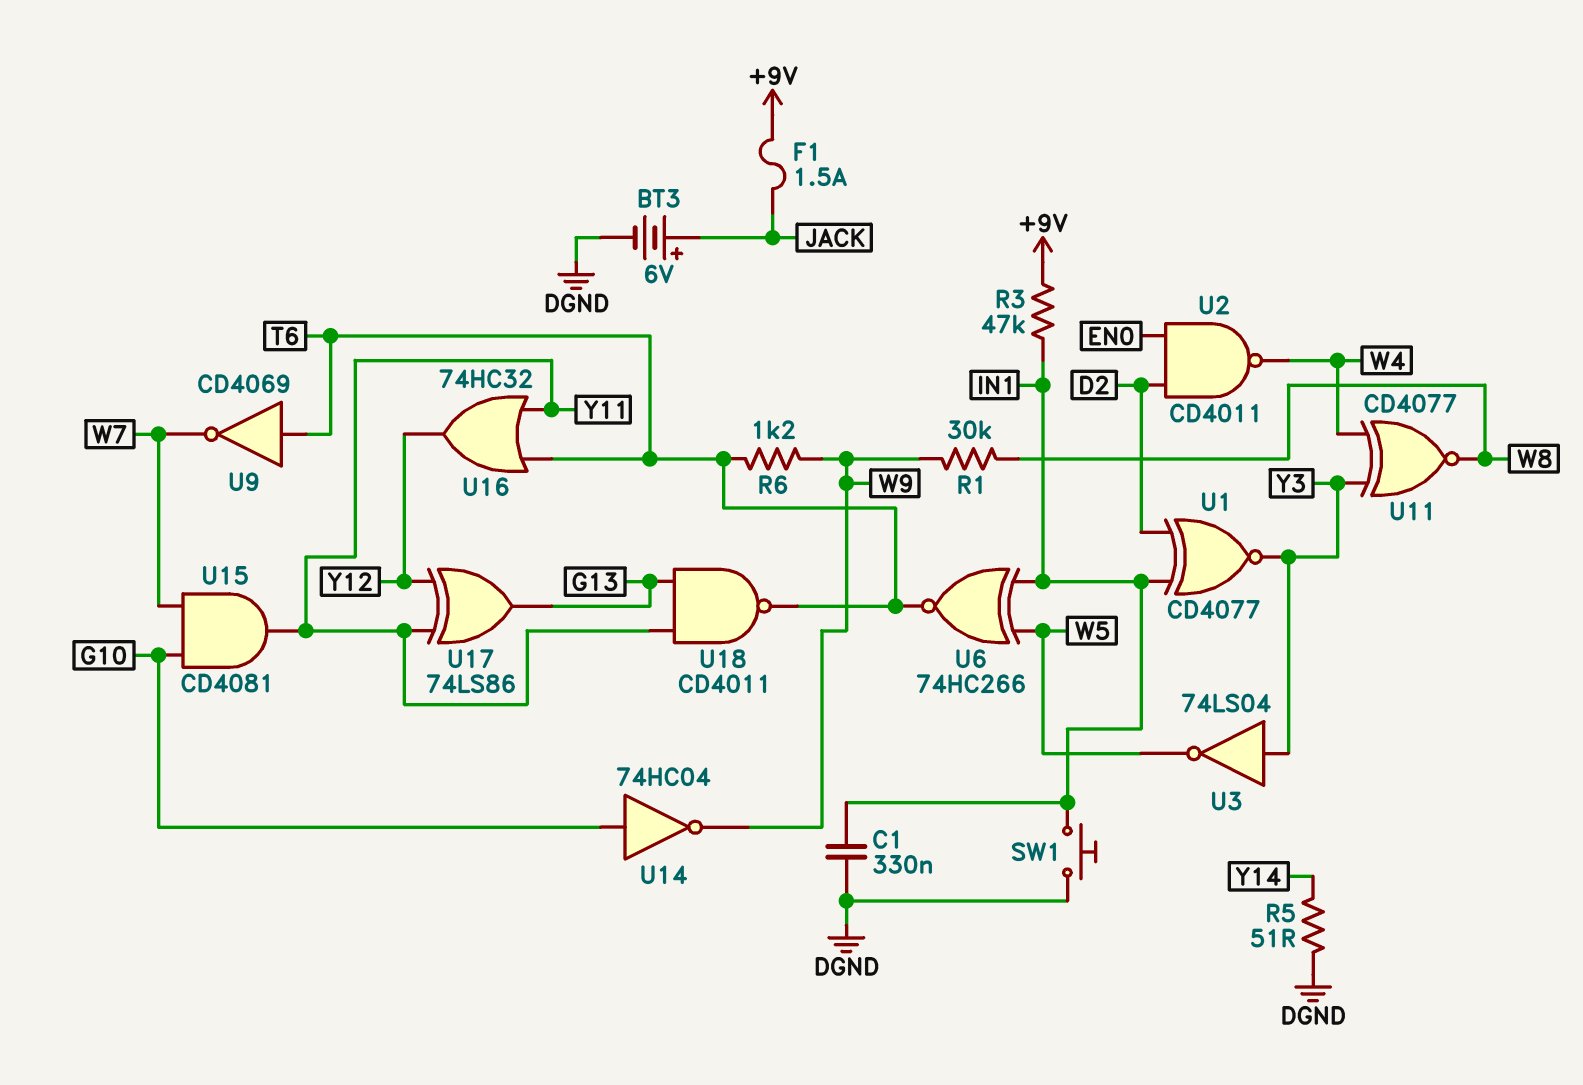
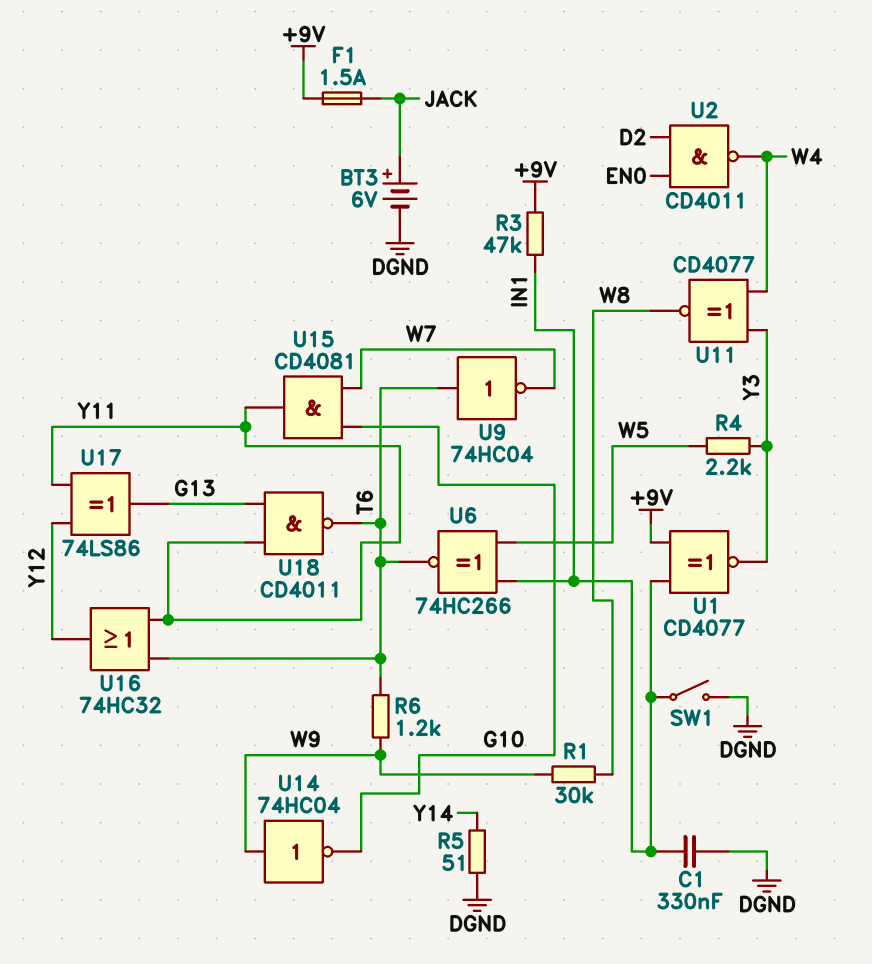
R4: none -> 2.2k (W5, Y3)
SW1: button (DGND, IN1) -> switch (DGND, IN1)
U1: XNOR CD4077 (in D2, in IN1, out Y3) -> XNOR CD4077 (in +9V, in IN1, out Y3)
U3: NOT 74LS04 (in Y3, out W5) -> none
U9: NOT CD4069 (in T6, out W7) -> NOT 74HC04 (in T6, out W7)
U14: NOT 74HC04 (in G10, out W9) -> NOT 74HC04 (in W9, out G10)

